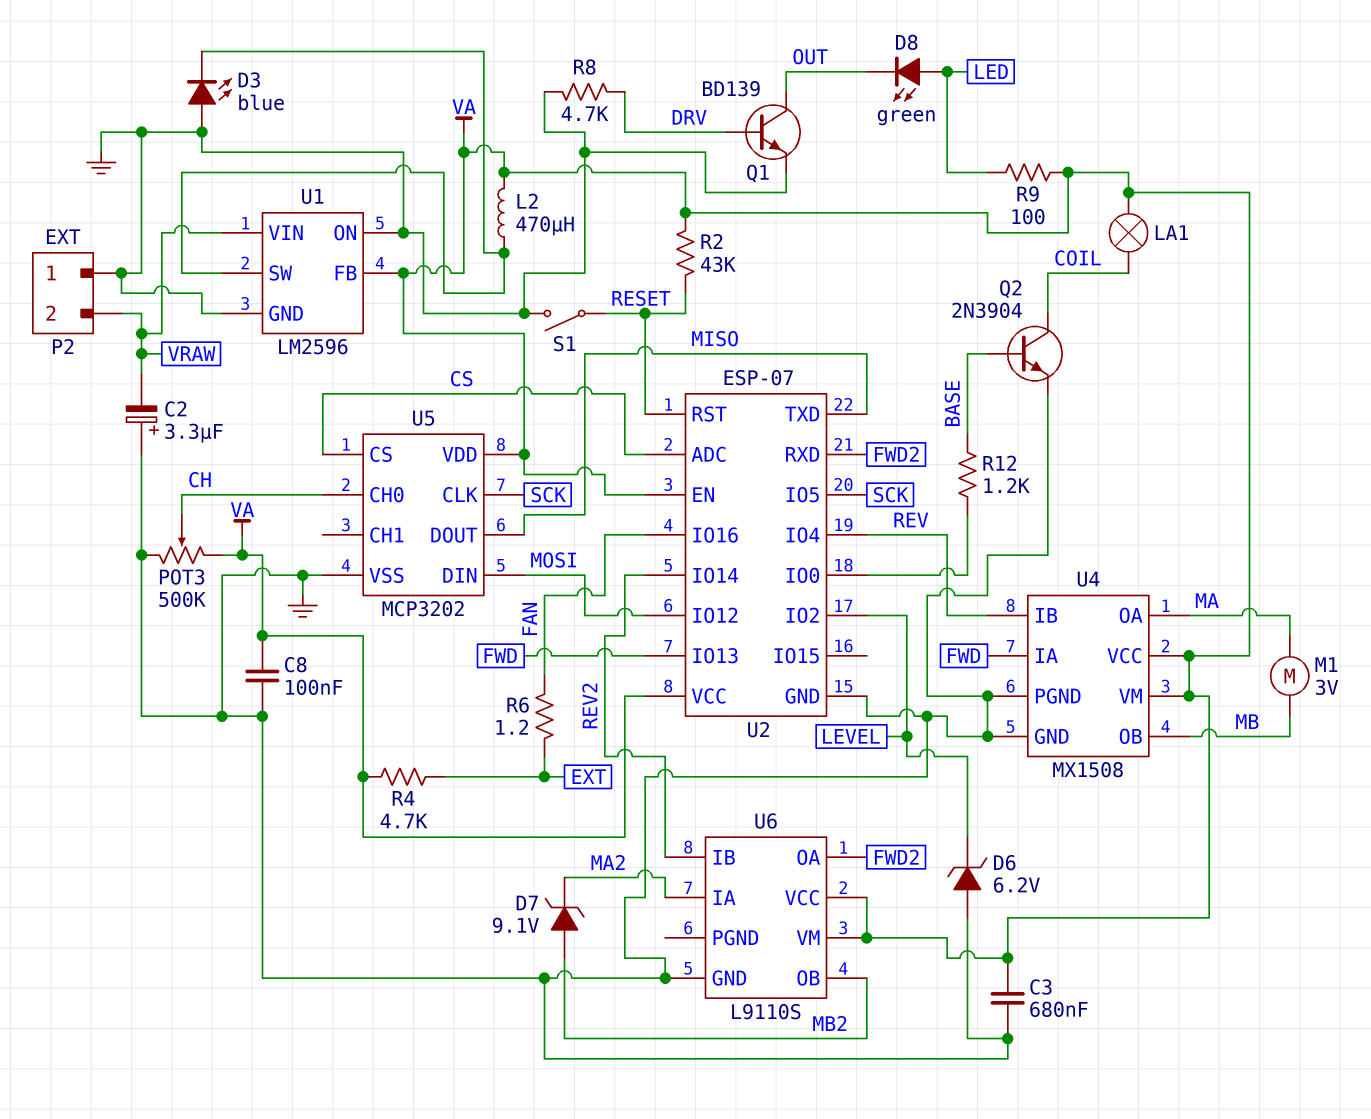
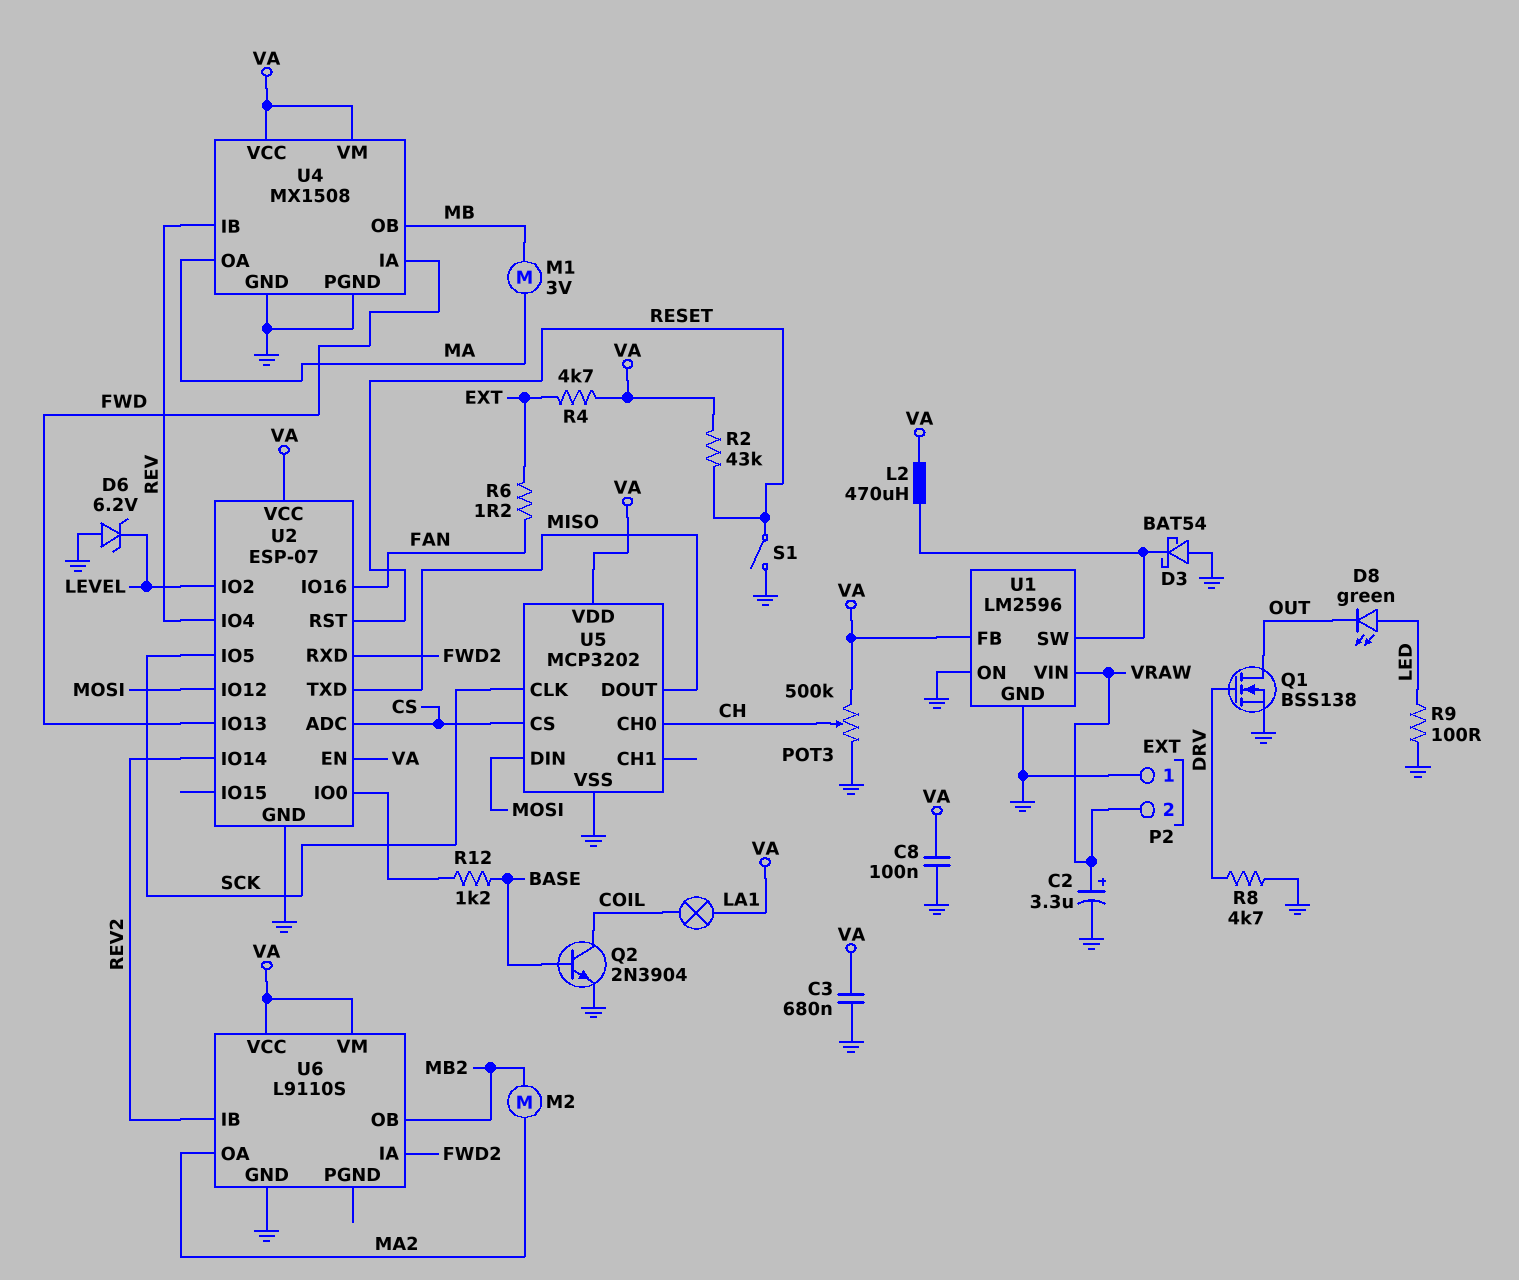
C2: 3.3uF (plus GND, minus VRAW) -> 3.3uF (plus VRAW, minus GND)
D3: LED blue (A GND, K U1/SW) -> schottky BAT54 (A GND, K U1/SW)
D7: zener 9.1V (A MB2, K MA2) -> none
M2: none -> motor (MA2, MB2)
Q1: NPN BD139 (B DRV, C OUT, E GND) -> NMOS BSS138 (G DRV, D OUT, S GND)
R9: 100 (LED, VA) -> 100 (GND, LED)
U6 pin IA: MA2 -> FWD2
U6 pin OA: FWD2 -> MA2

